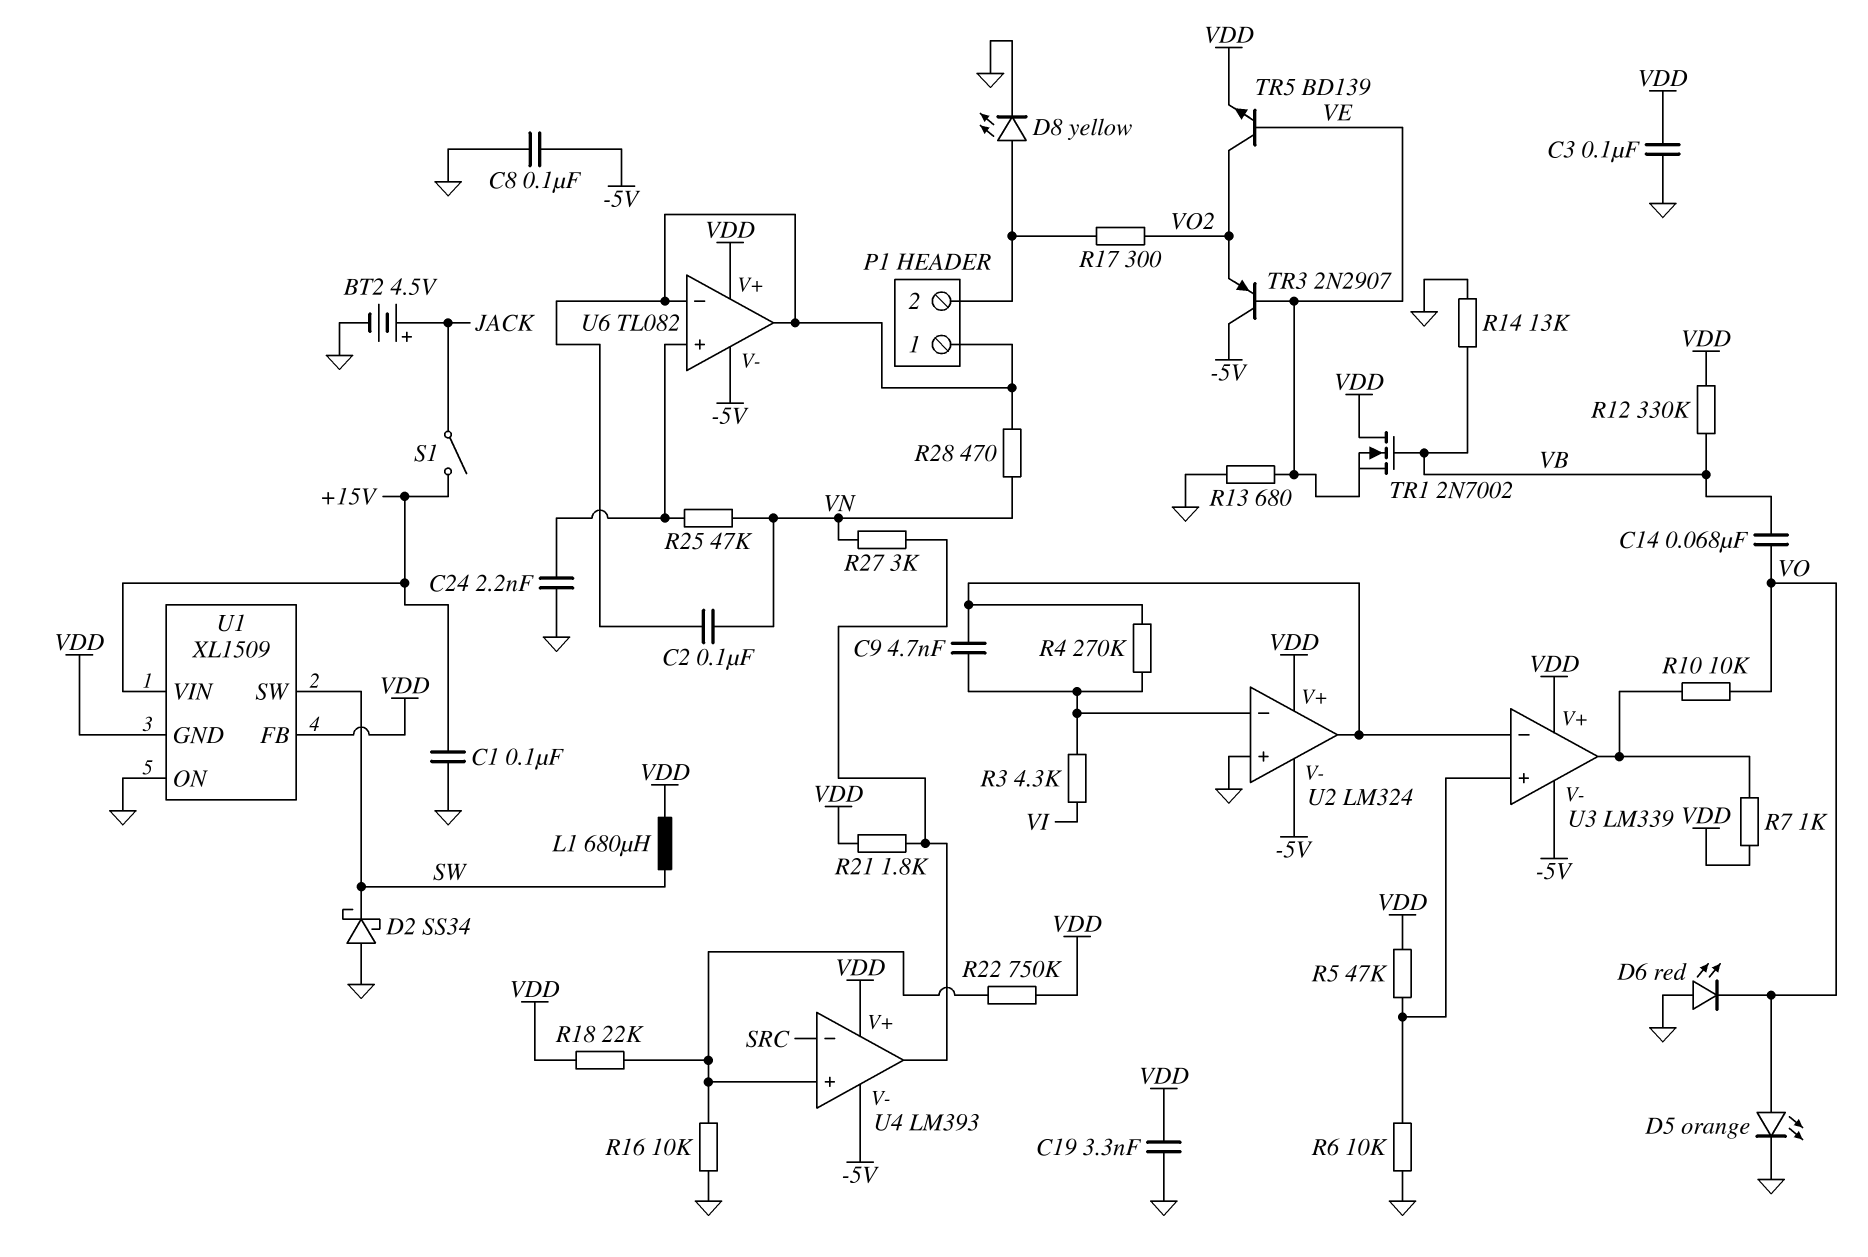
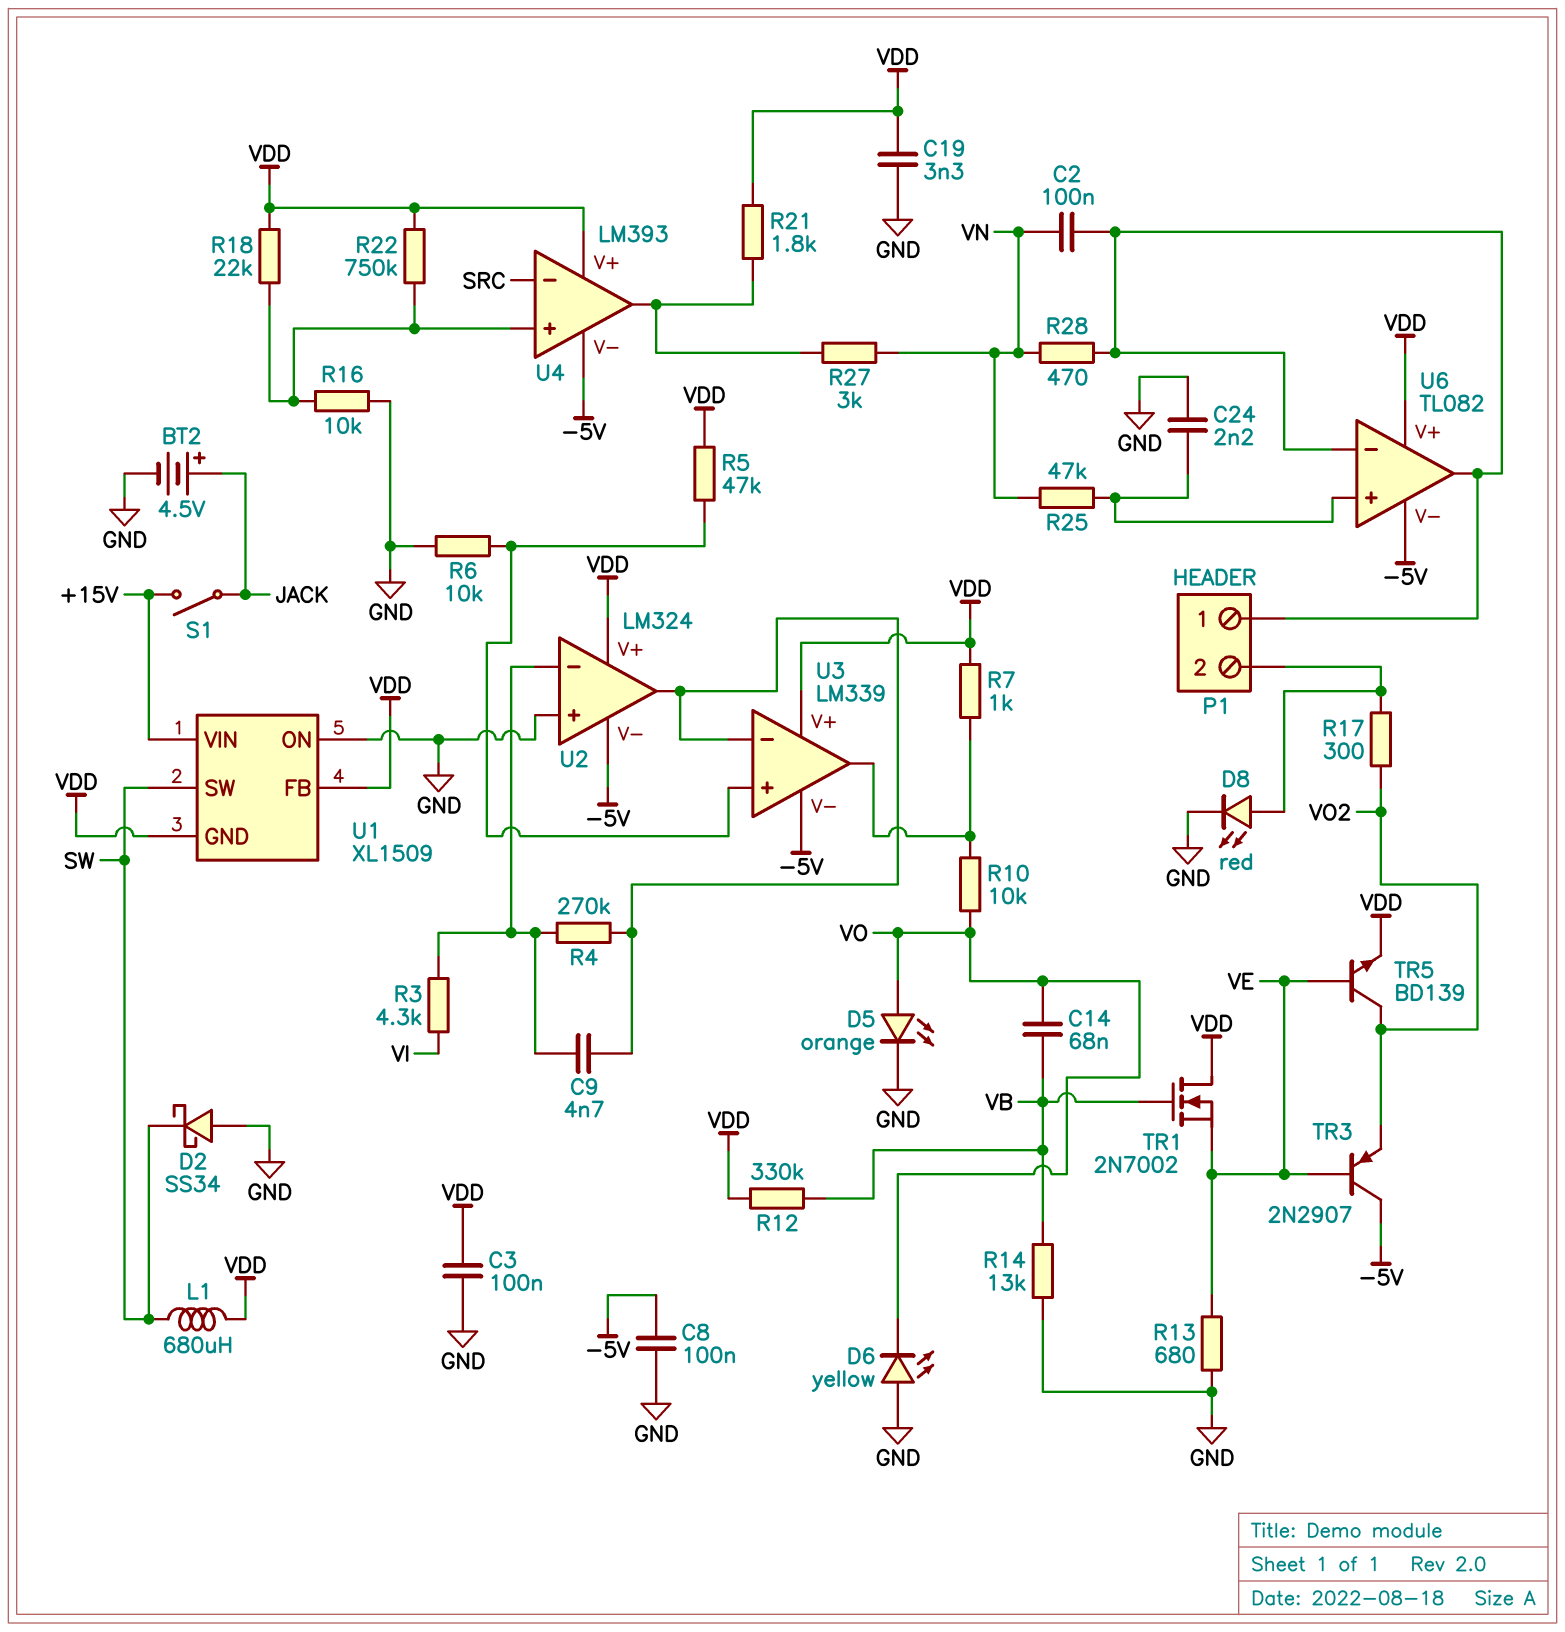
C1: 100nF (+15V, GND) -> none
D6: LED red (A GND, K VO) -> LED yellow (A GND, K VO)
D8: LED yellow (A P1/2, K GND) -> LED red (A P1/2, K GND)

